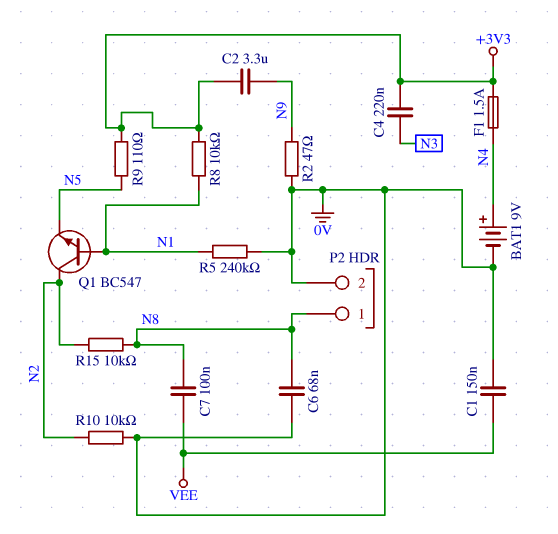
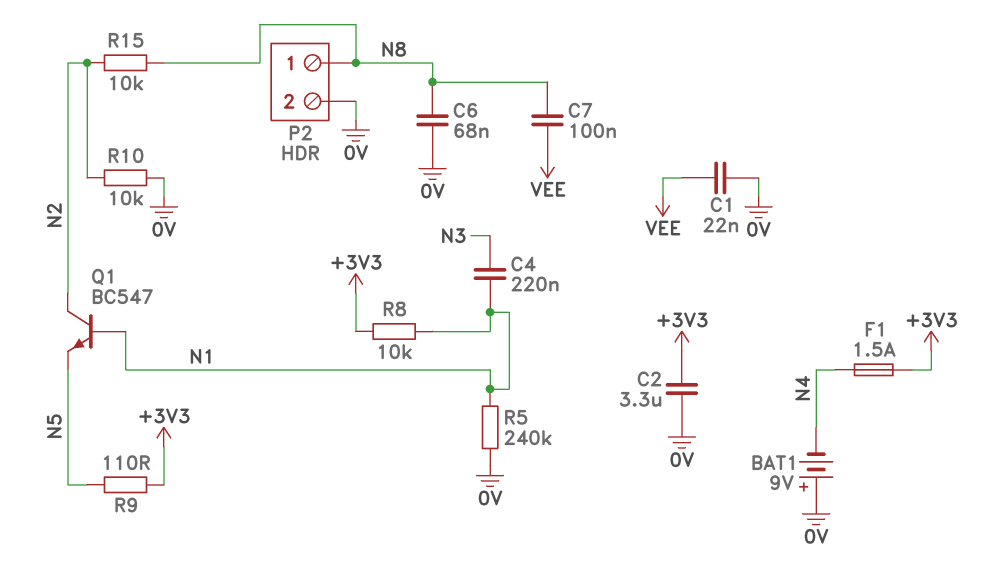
BAT1: 9V (plus N4, minus 0V) -> 9V (plus 0V, minus N4)
C1: 150nF (0V, VEE) -> 22nF (0V, VEE)
C2: 3.3uF (+3V3, N9) -> 3.3uF (+3V3, 0V)
C4: 220nF (+3V3, N3) -> 220nF (N1, N3)
R2: 47 (0V, N9) -> none

